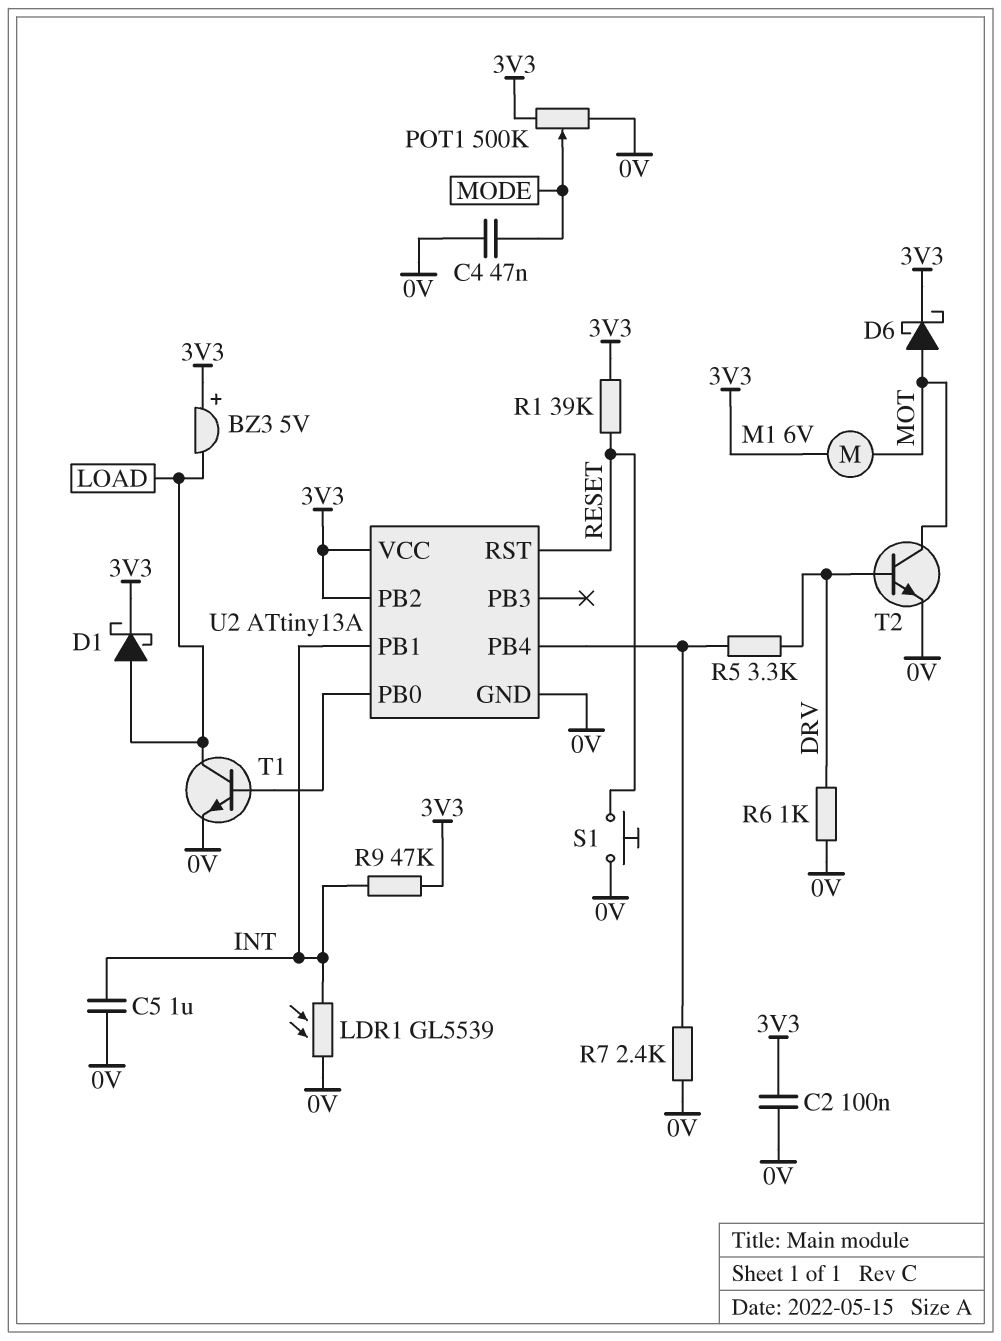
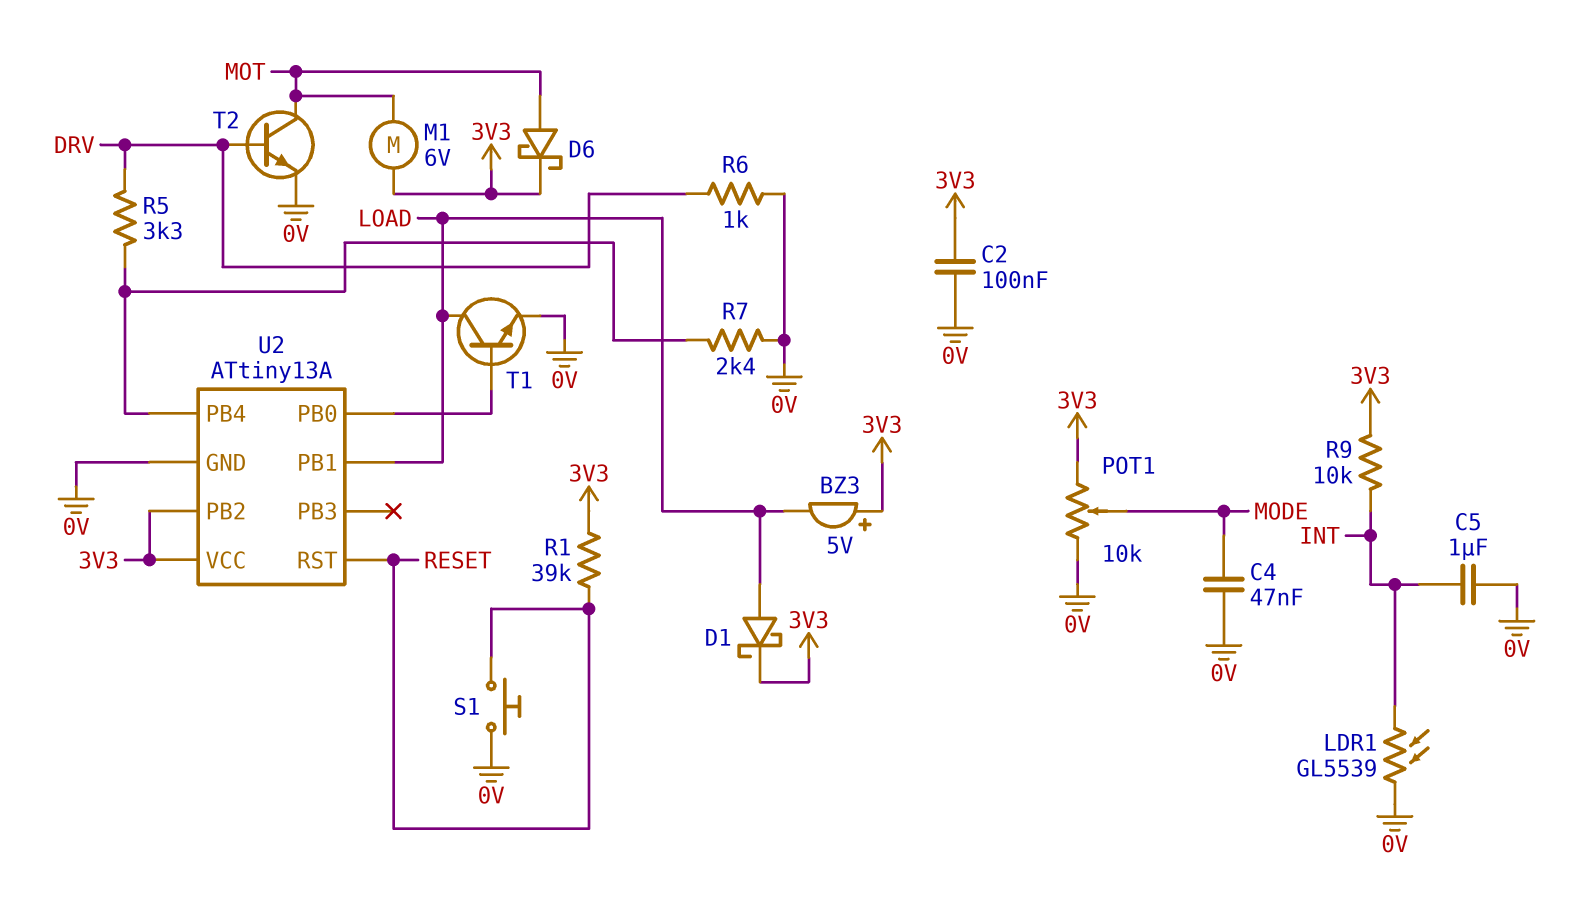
POT1: 500k (0V, 3V3, wiper MODE) -> 10k (0V, 3V3, wiper MODE)
R9: 47k (3V3, INT) -> 10k (3V3, INT)
U2 pin PB1: INT -> LOAD

